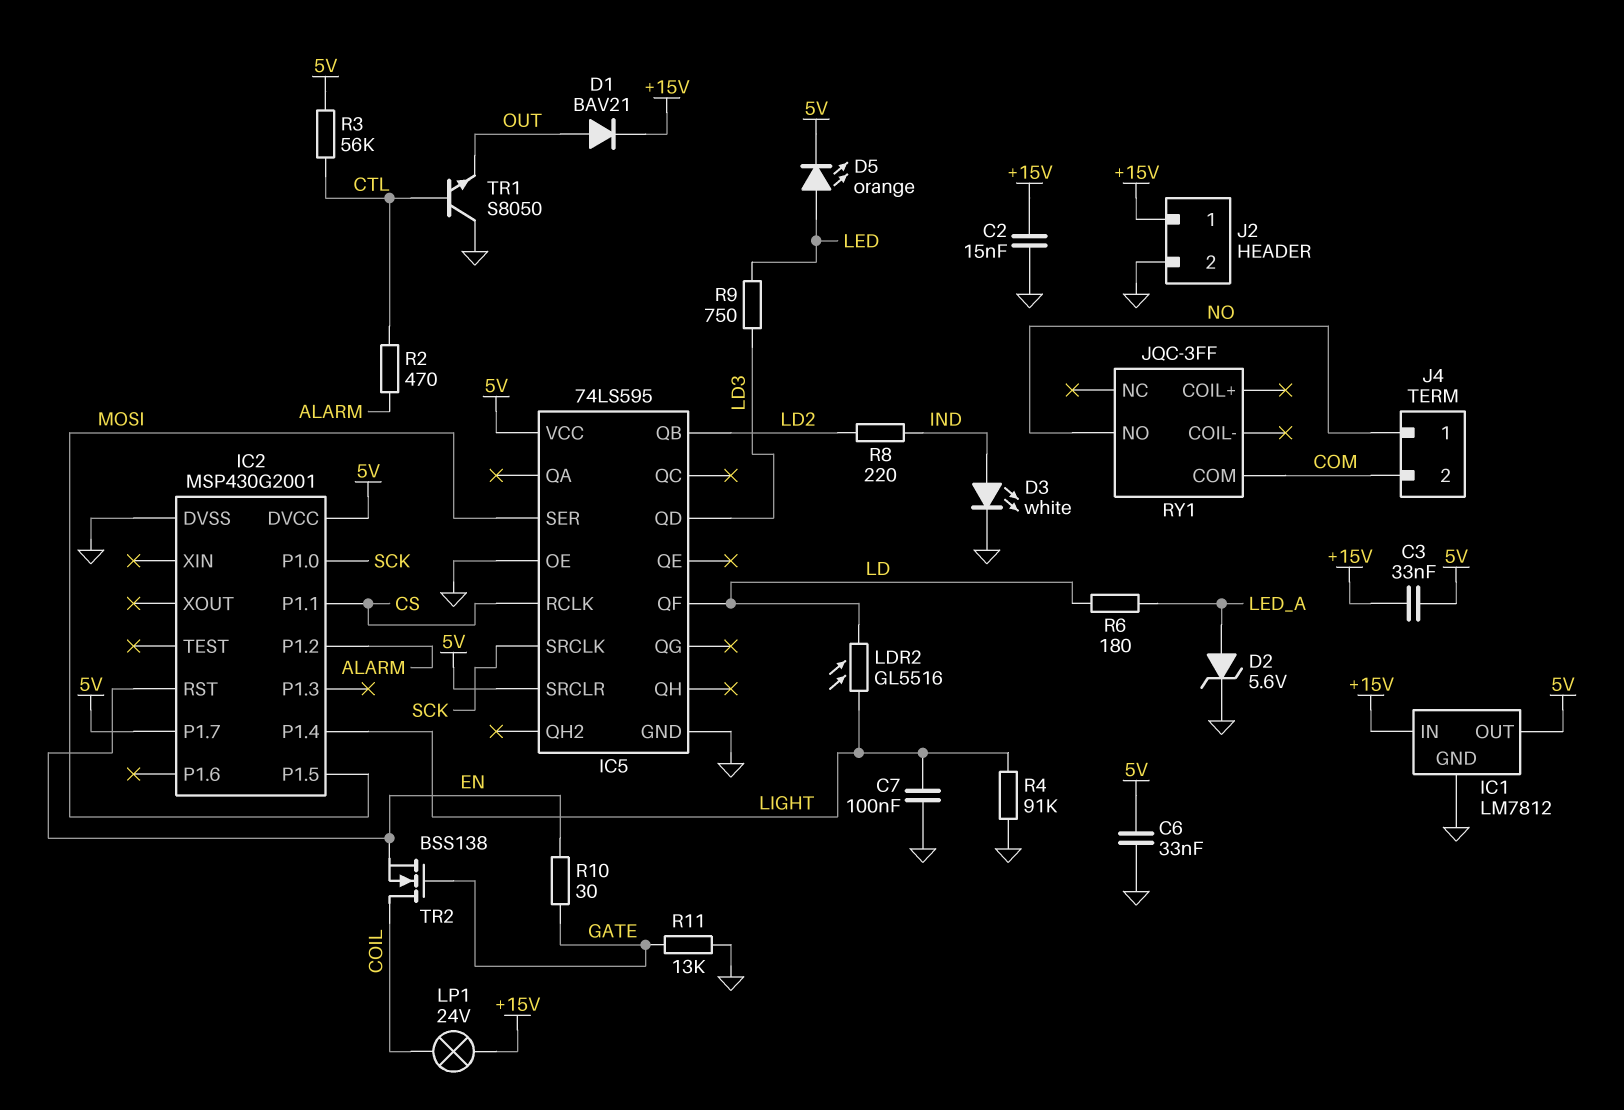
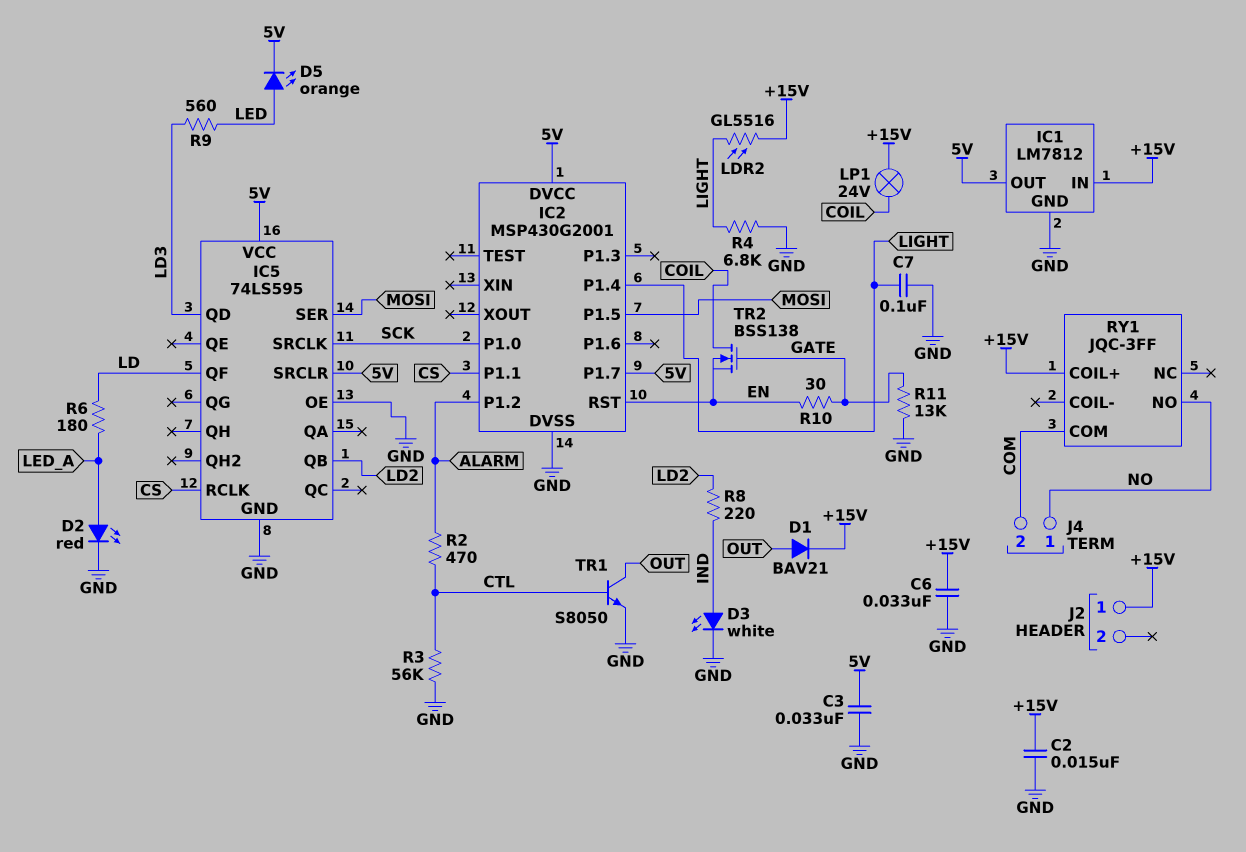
C3: 33nF (+15V, 5V) -> 33nF (5V, GND)
C6: 33nF (5V, GND) -> 33nF (+15V, GND)
D2: zener 5.6V (A LED_A, K GND) -> LED red (A LED_A, K GND)
J2 pin 2: GND -> none
LDR2: GL5516 (LD, LIGHT) -> GL5516 (+15V, LIGHT)
R3: 56k (5V, CTL) -> 56k (CTL, GND)
R4: 91k (GND, LIGHT) -> 6.8k (GND, LIGHT)
R9: 750 (LD3, LED) -> 560 (LD3, LED)
RY1 pin COIL+: none -> +15V
TR1: NPN S8050 (B CTL, C GND, E OUT) -> NPN S8050 (B CTL, C OUT, E GND)

